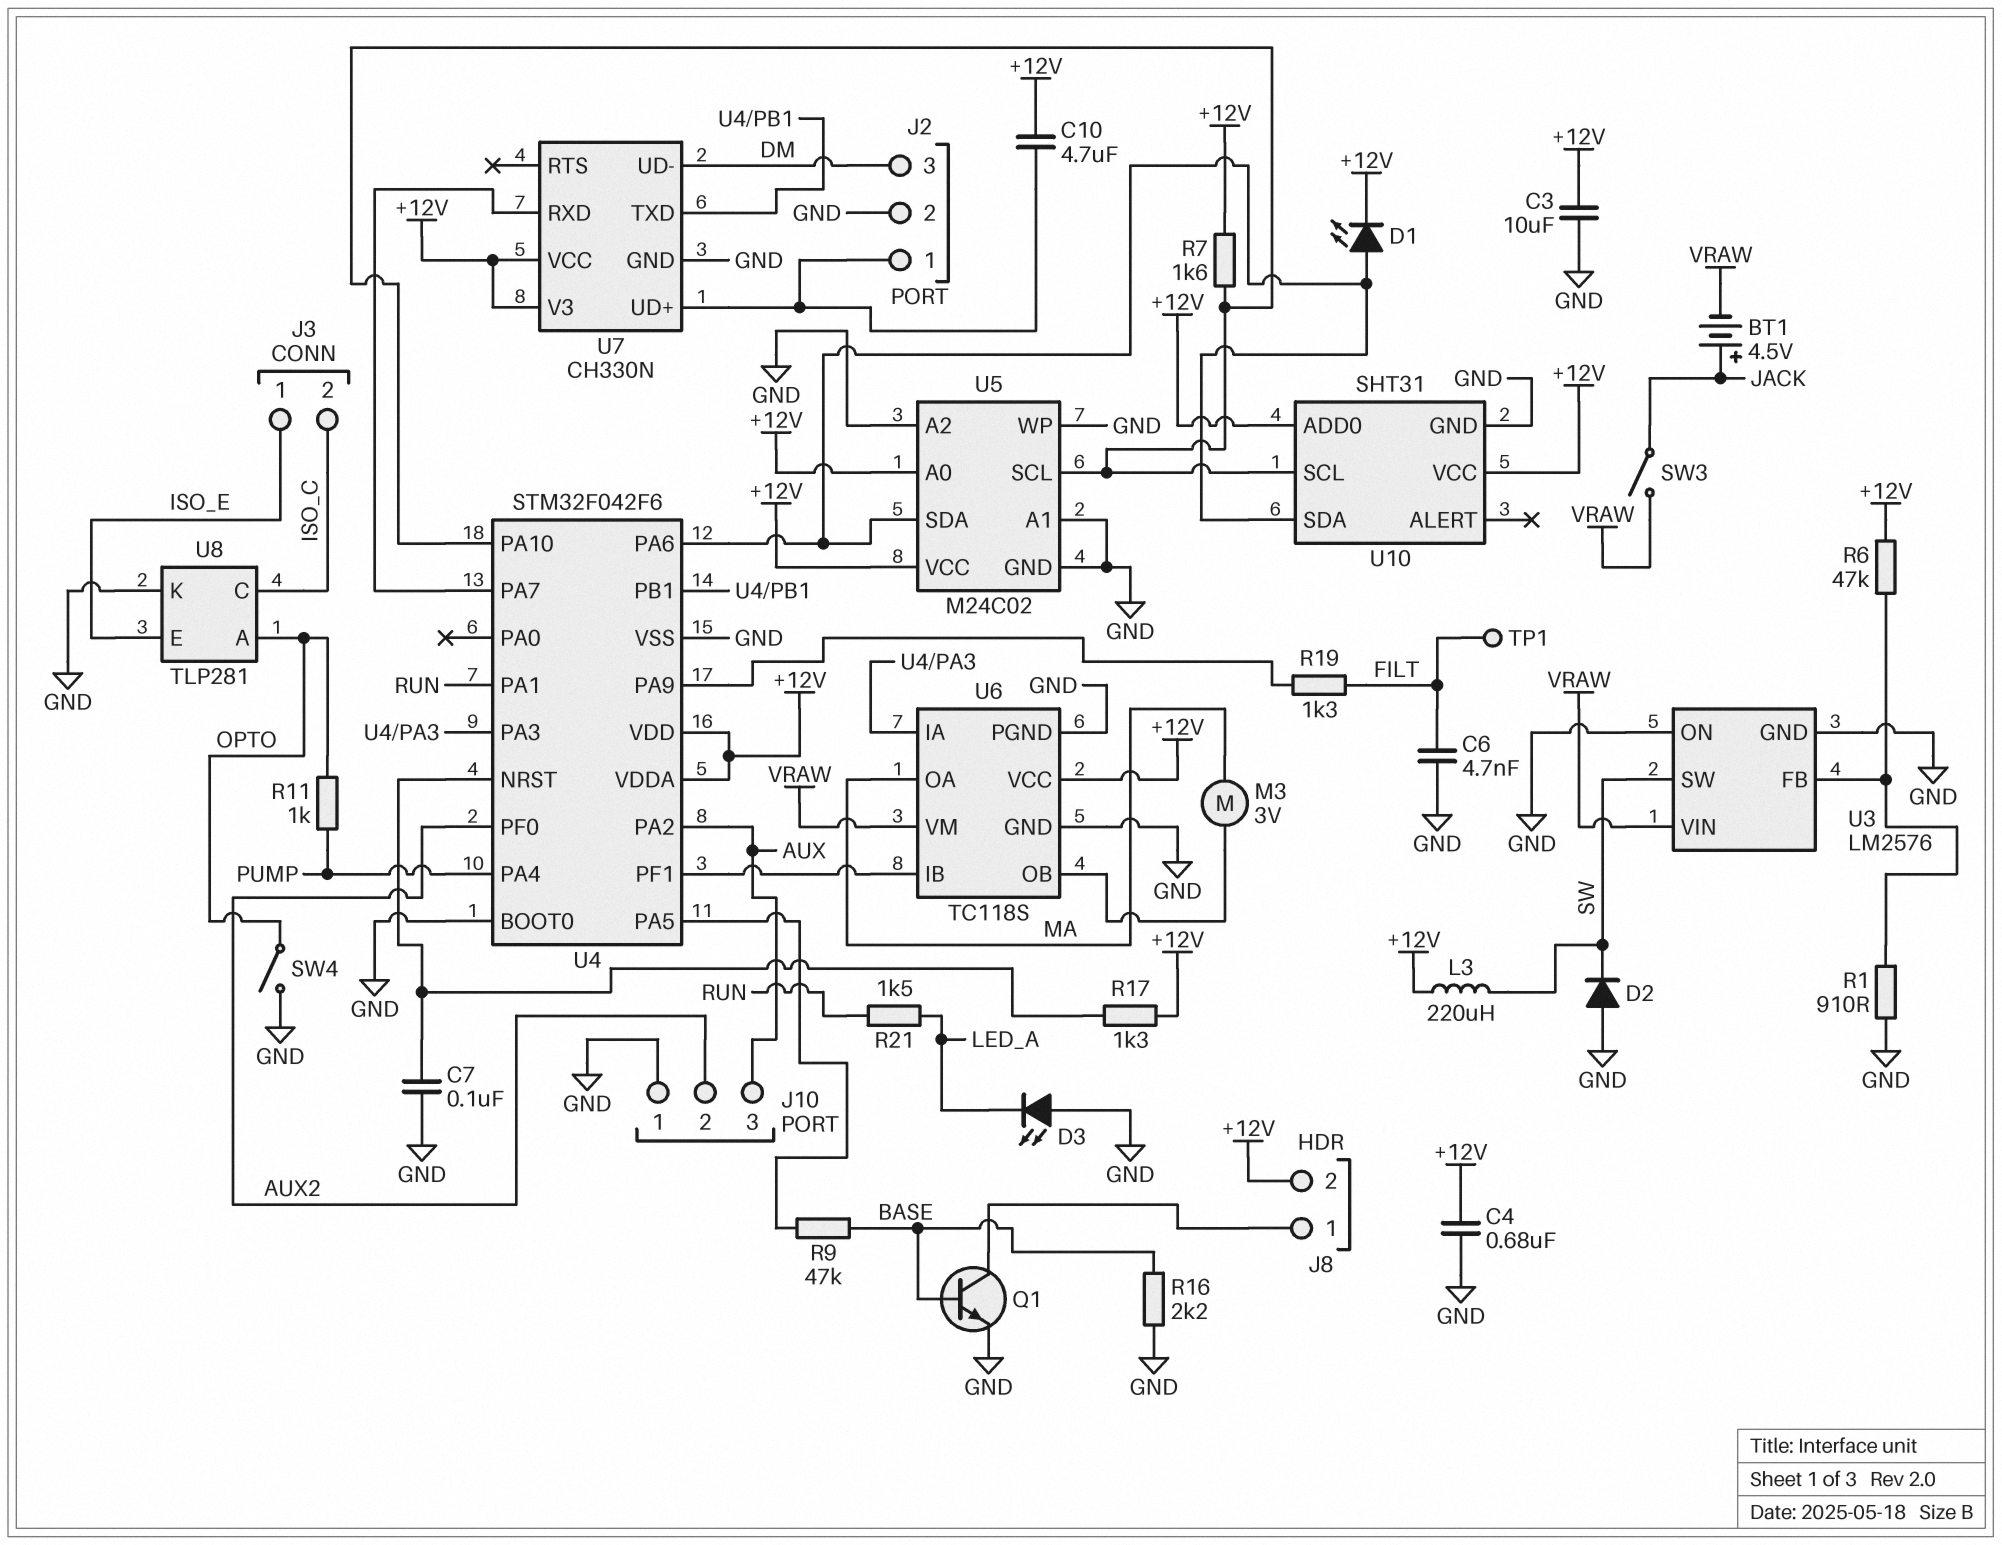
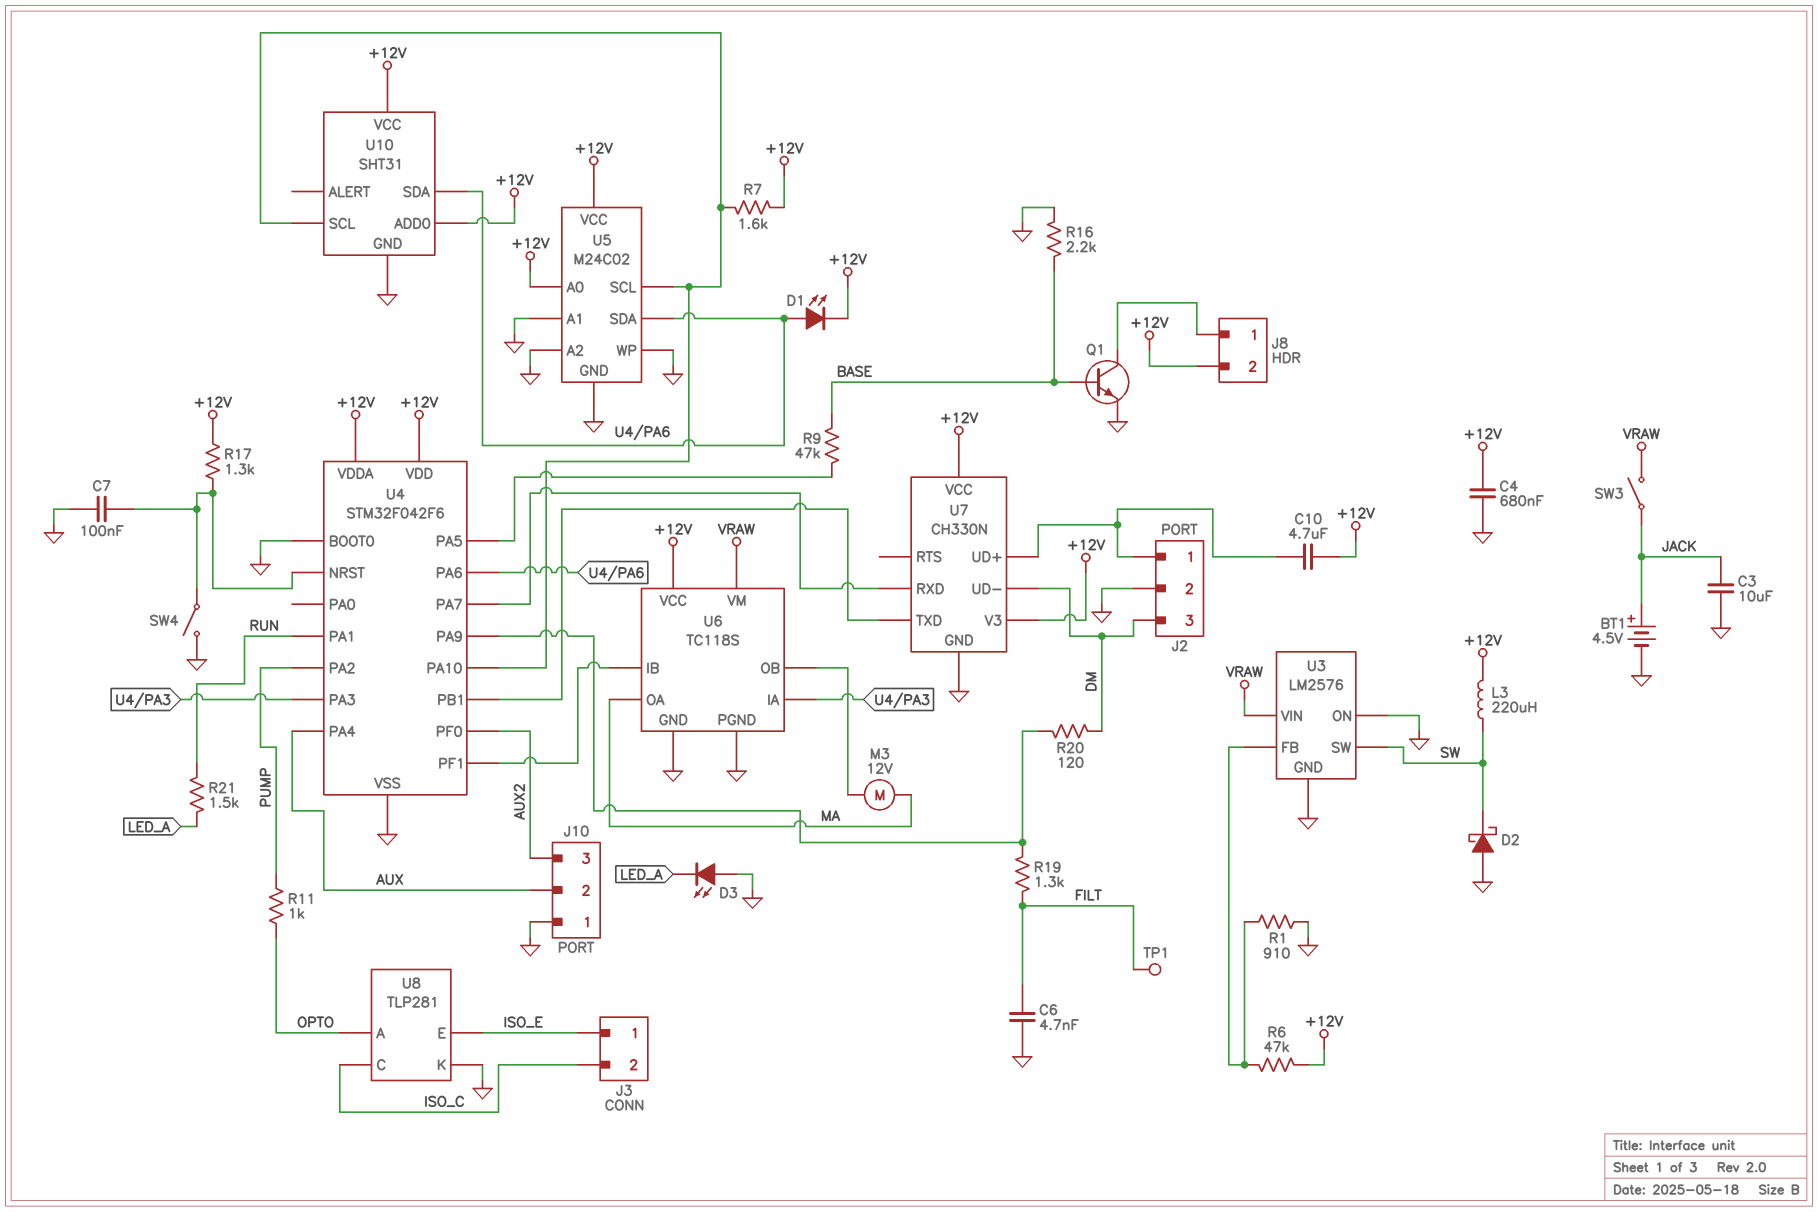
BT1: 4.5V (plus JACK, minus VRAW) -> 4.5V (plus JACK, minus GND)
C3: 10uF (+12V, GND) -> 10uF (GND, JACK)
D2: diode (A GND, K SW) -> schottky (A GND, K SW)
J10 pin 2: AUX2 -> AUX
J10 pin 3: AUX -> AUX2
M3: motor 3V (MA, U6/OB) -> motor 12V (MA, U6/OB)
R20: none -> 120 (DM, U4/PA9)
SW4: switch (GND, OPTO) -> switch (GND, U4/NRST)
U4 pin PA2: AUX -> PUMP
U4 pin PA4: PUMP -> AUX

